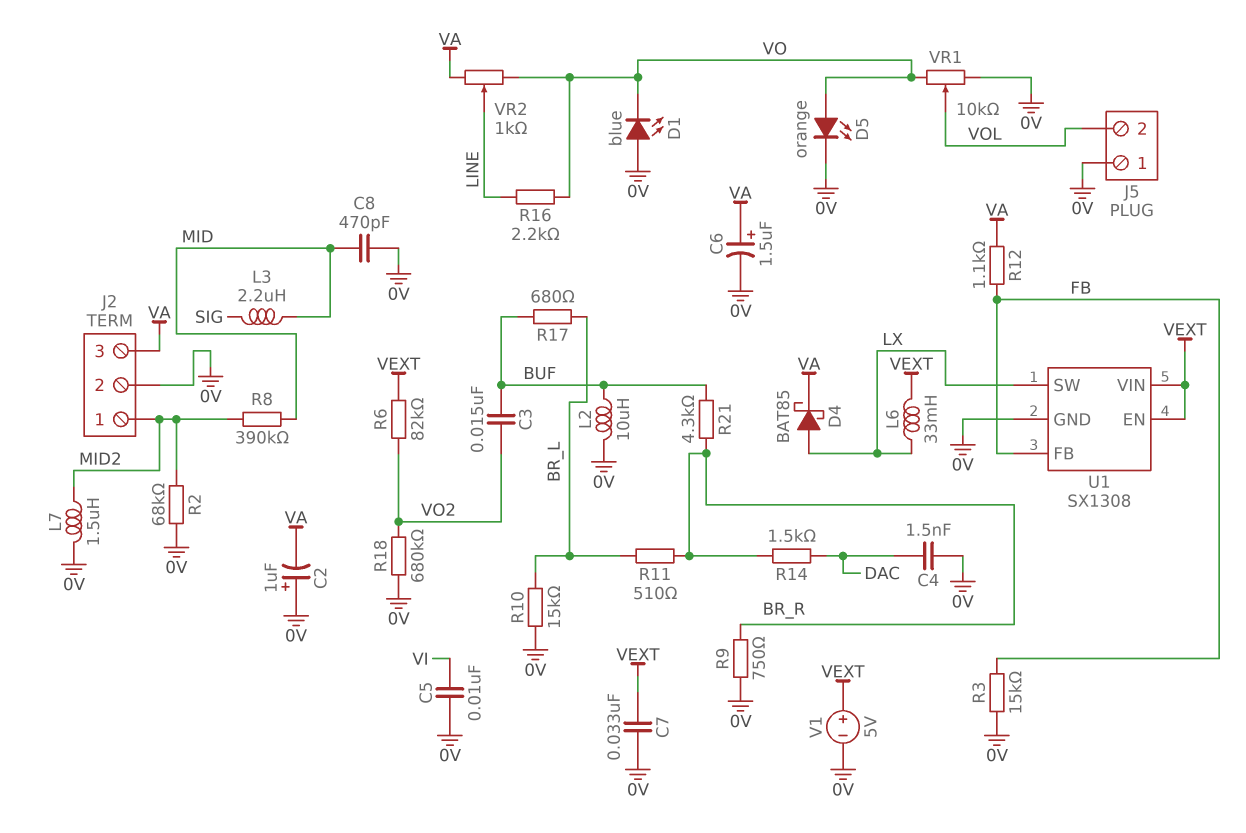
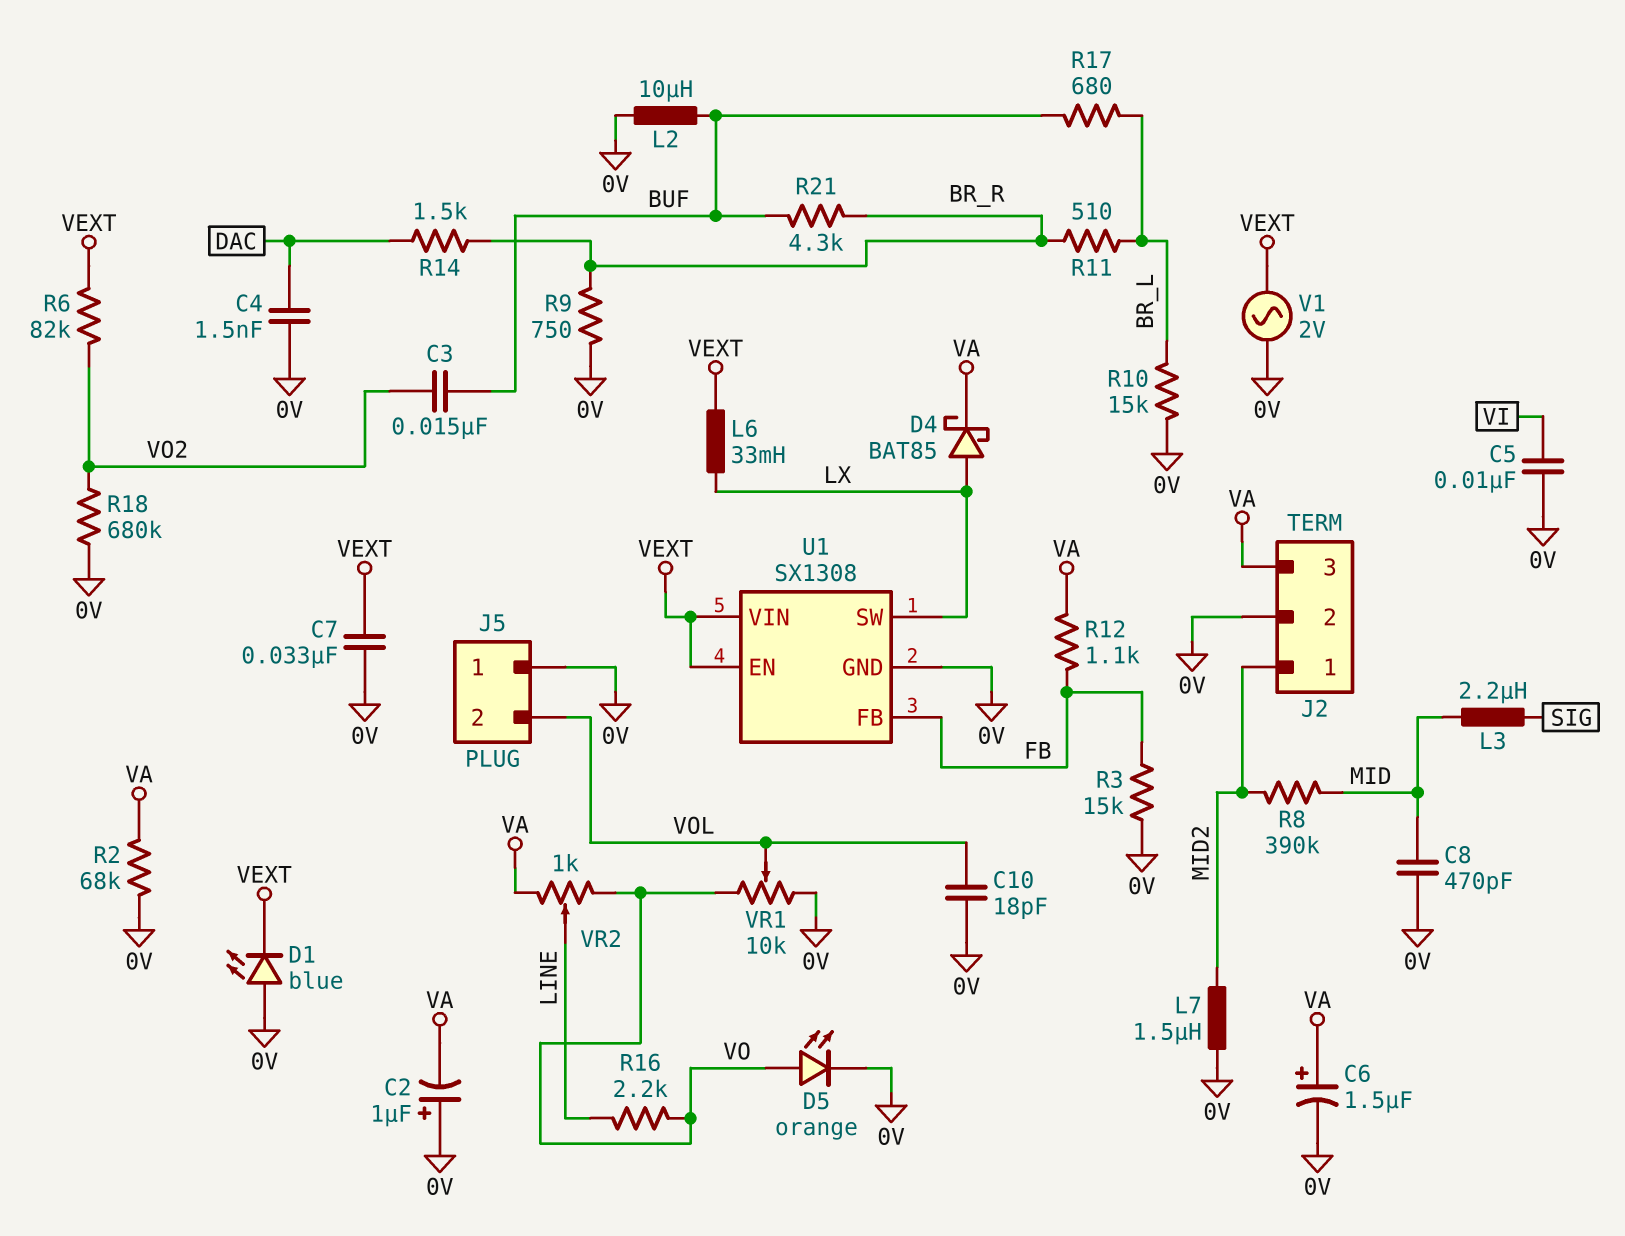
C10: none -> 18pF (0V, VOL)
D1: LED blue (A 0V, K VO) -> LED blue (A 0V, K VEXT)
R2: 68k (0V, MID2) -> 68k (0V, VA)
V1: 5V (plus VEXT, minus 0V) -> AC 2V (0V, VEXT)

